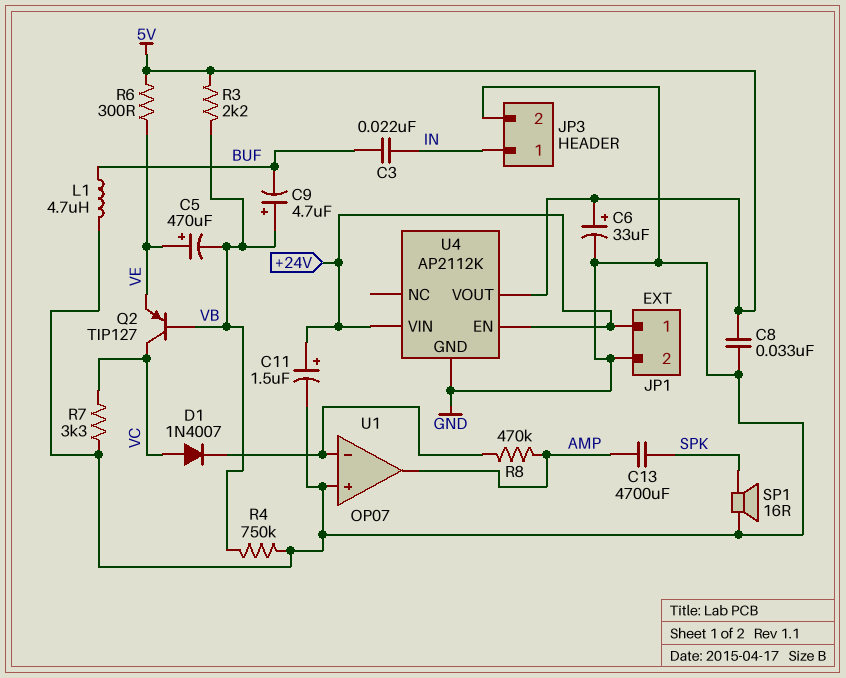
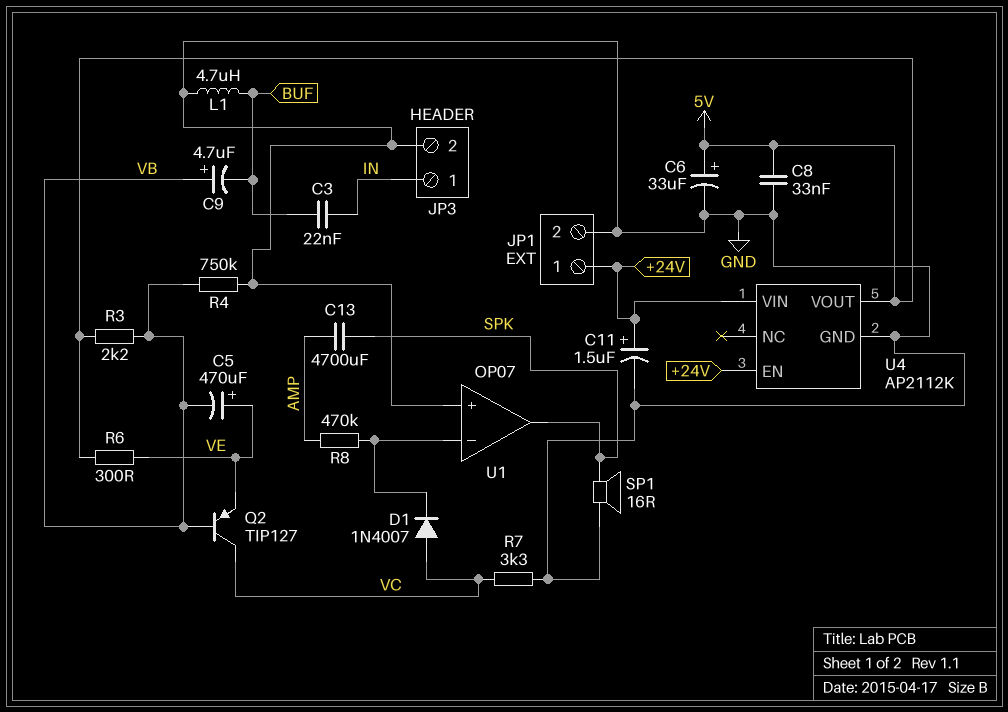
U1 pin out: AMP -> SPK

